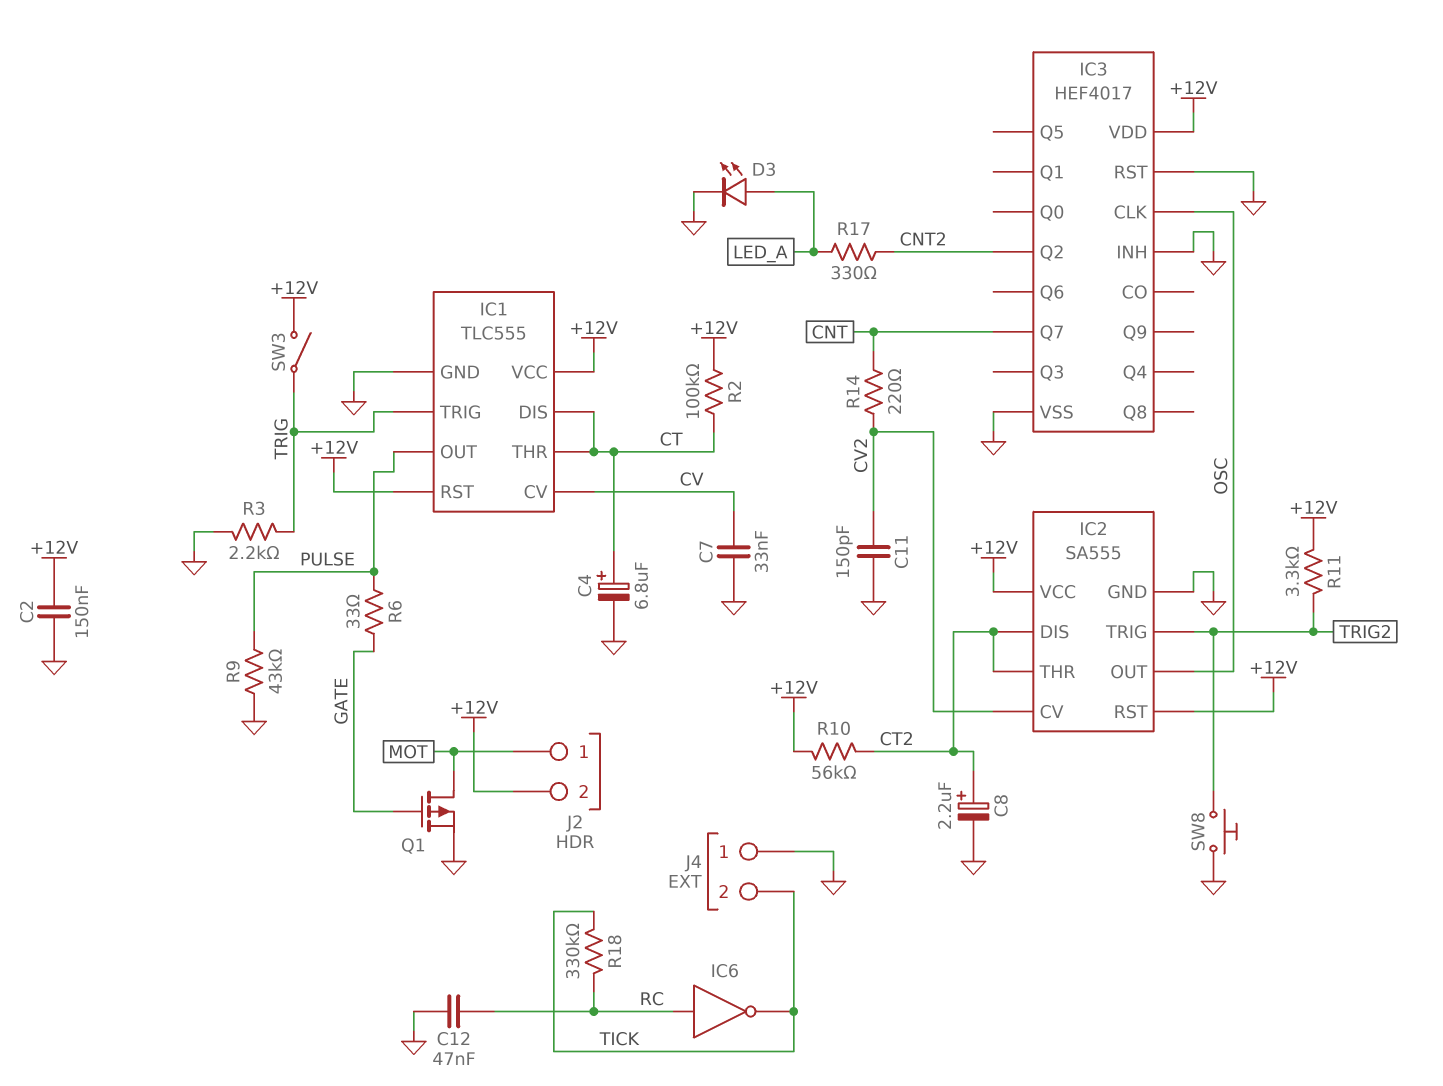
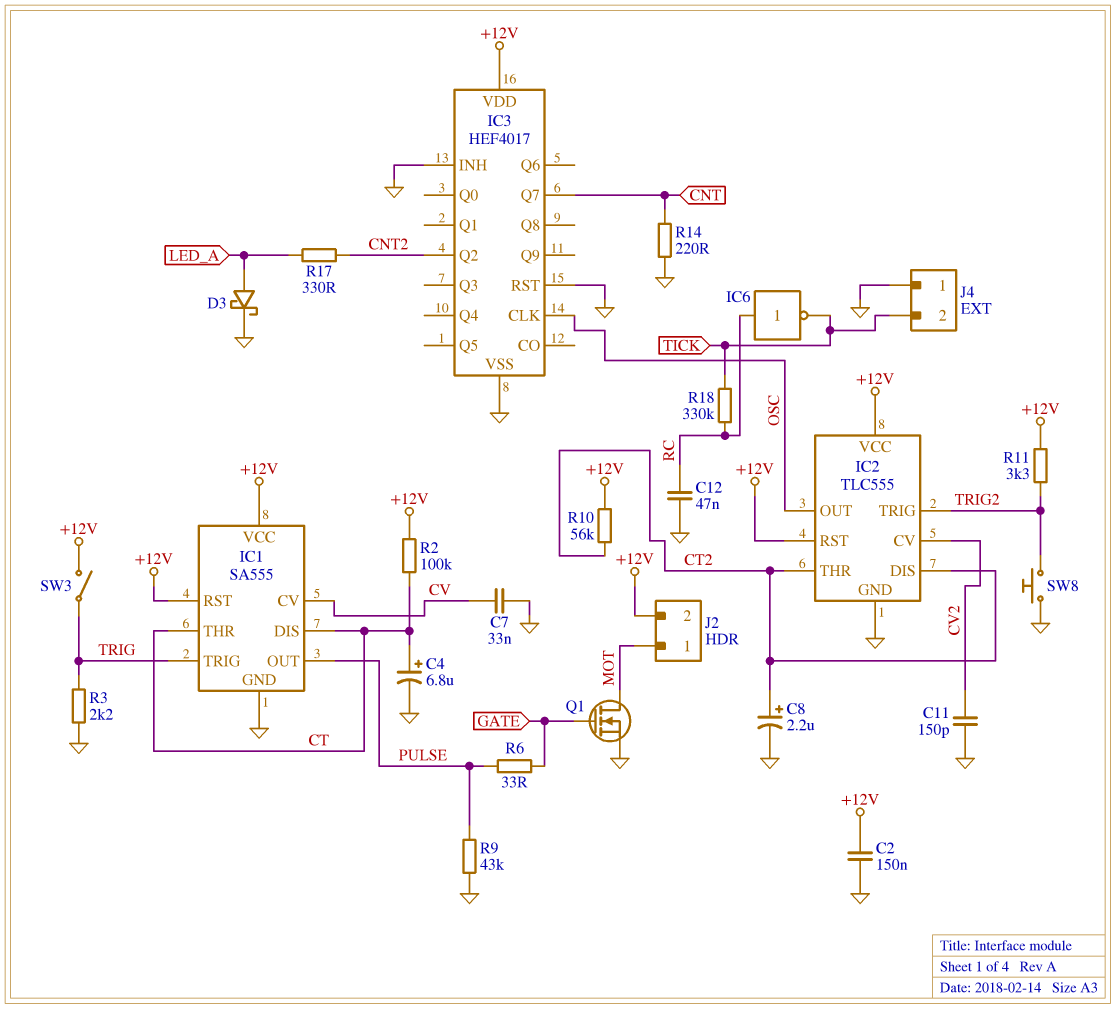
D3: LED (A LED_A, K GND) -> schottky (A LED_A, K GND)
IC1: TLC555 -> SA555
IC2: SA555 -> TLC555
Q1: PMOS (G GATE, D MOT, S GND) -> NMOS (G GATE, D MOT, S GND)
R14: 220 (CNT, CV2) -> 220 (CNT, GND)

